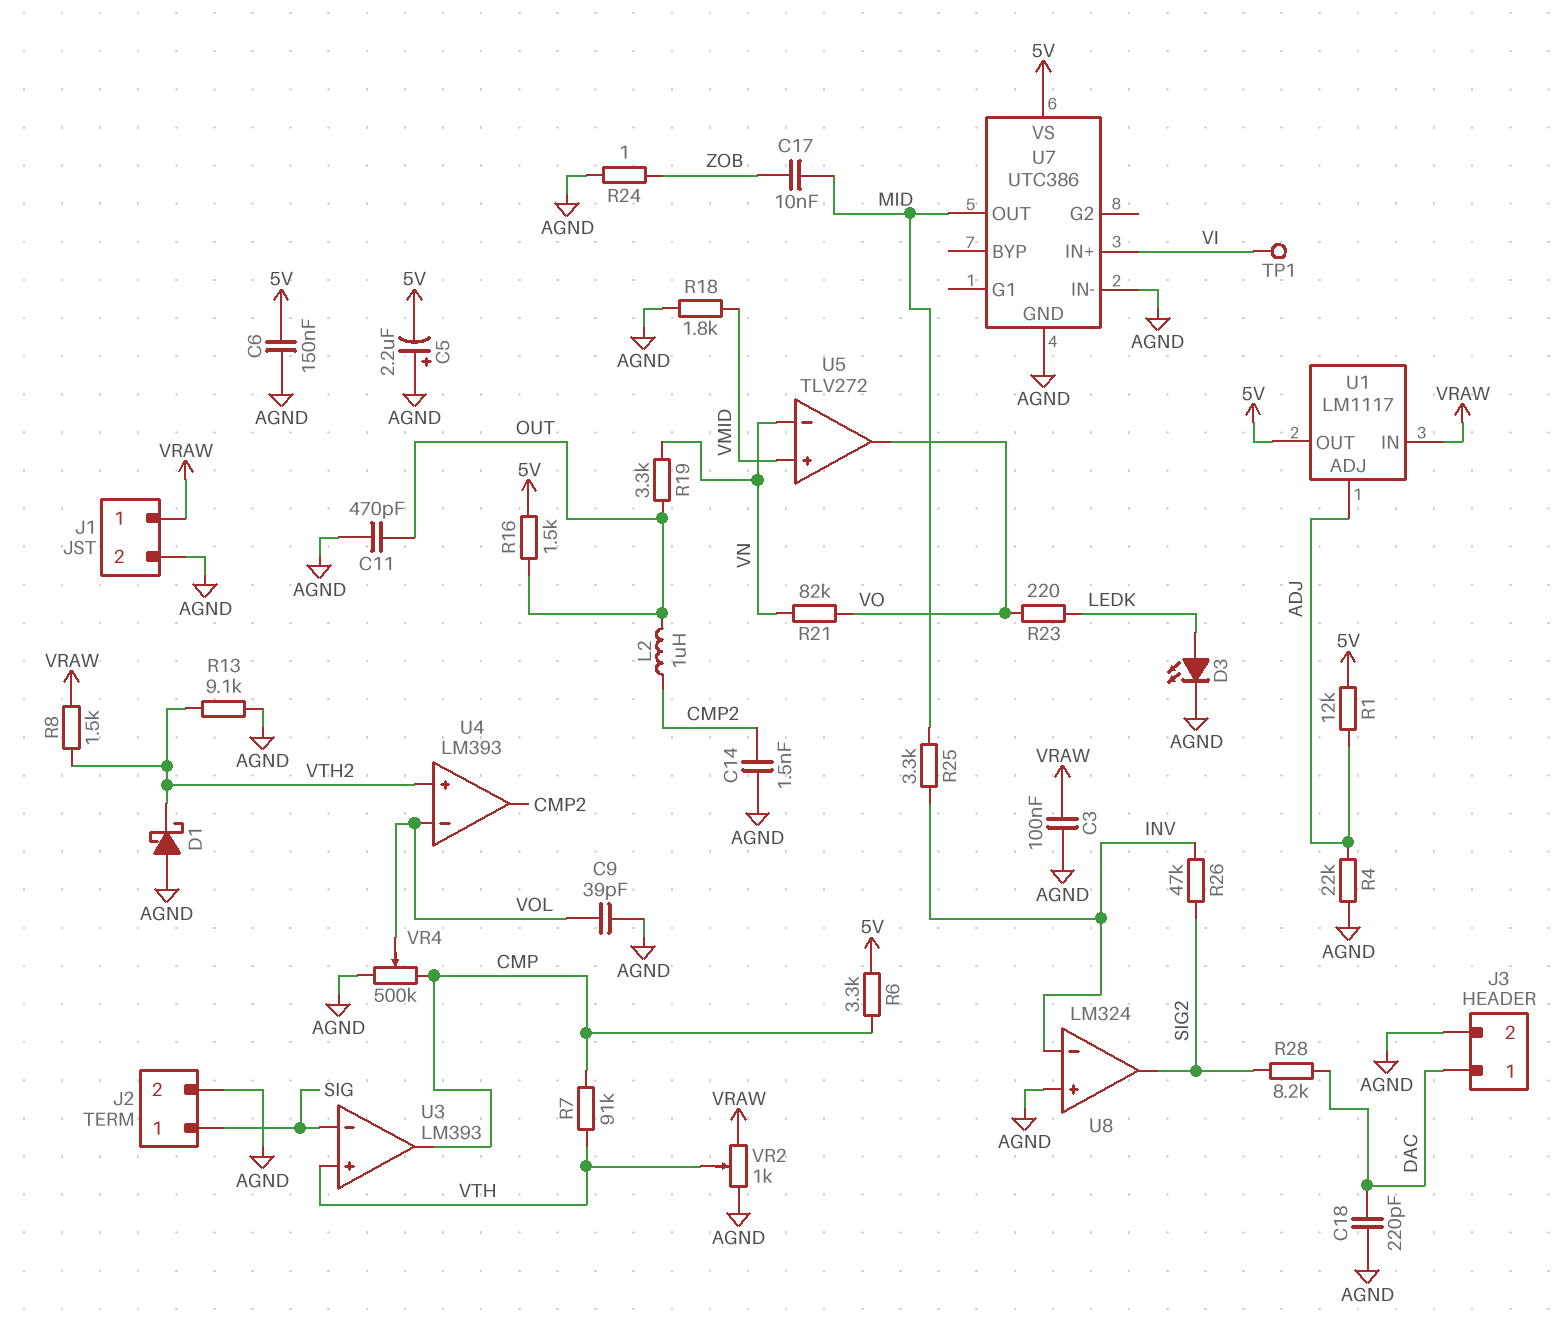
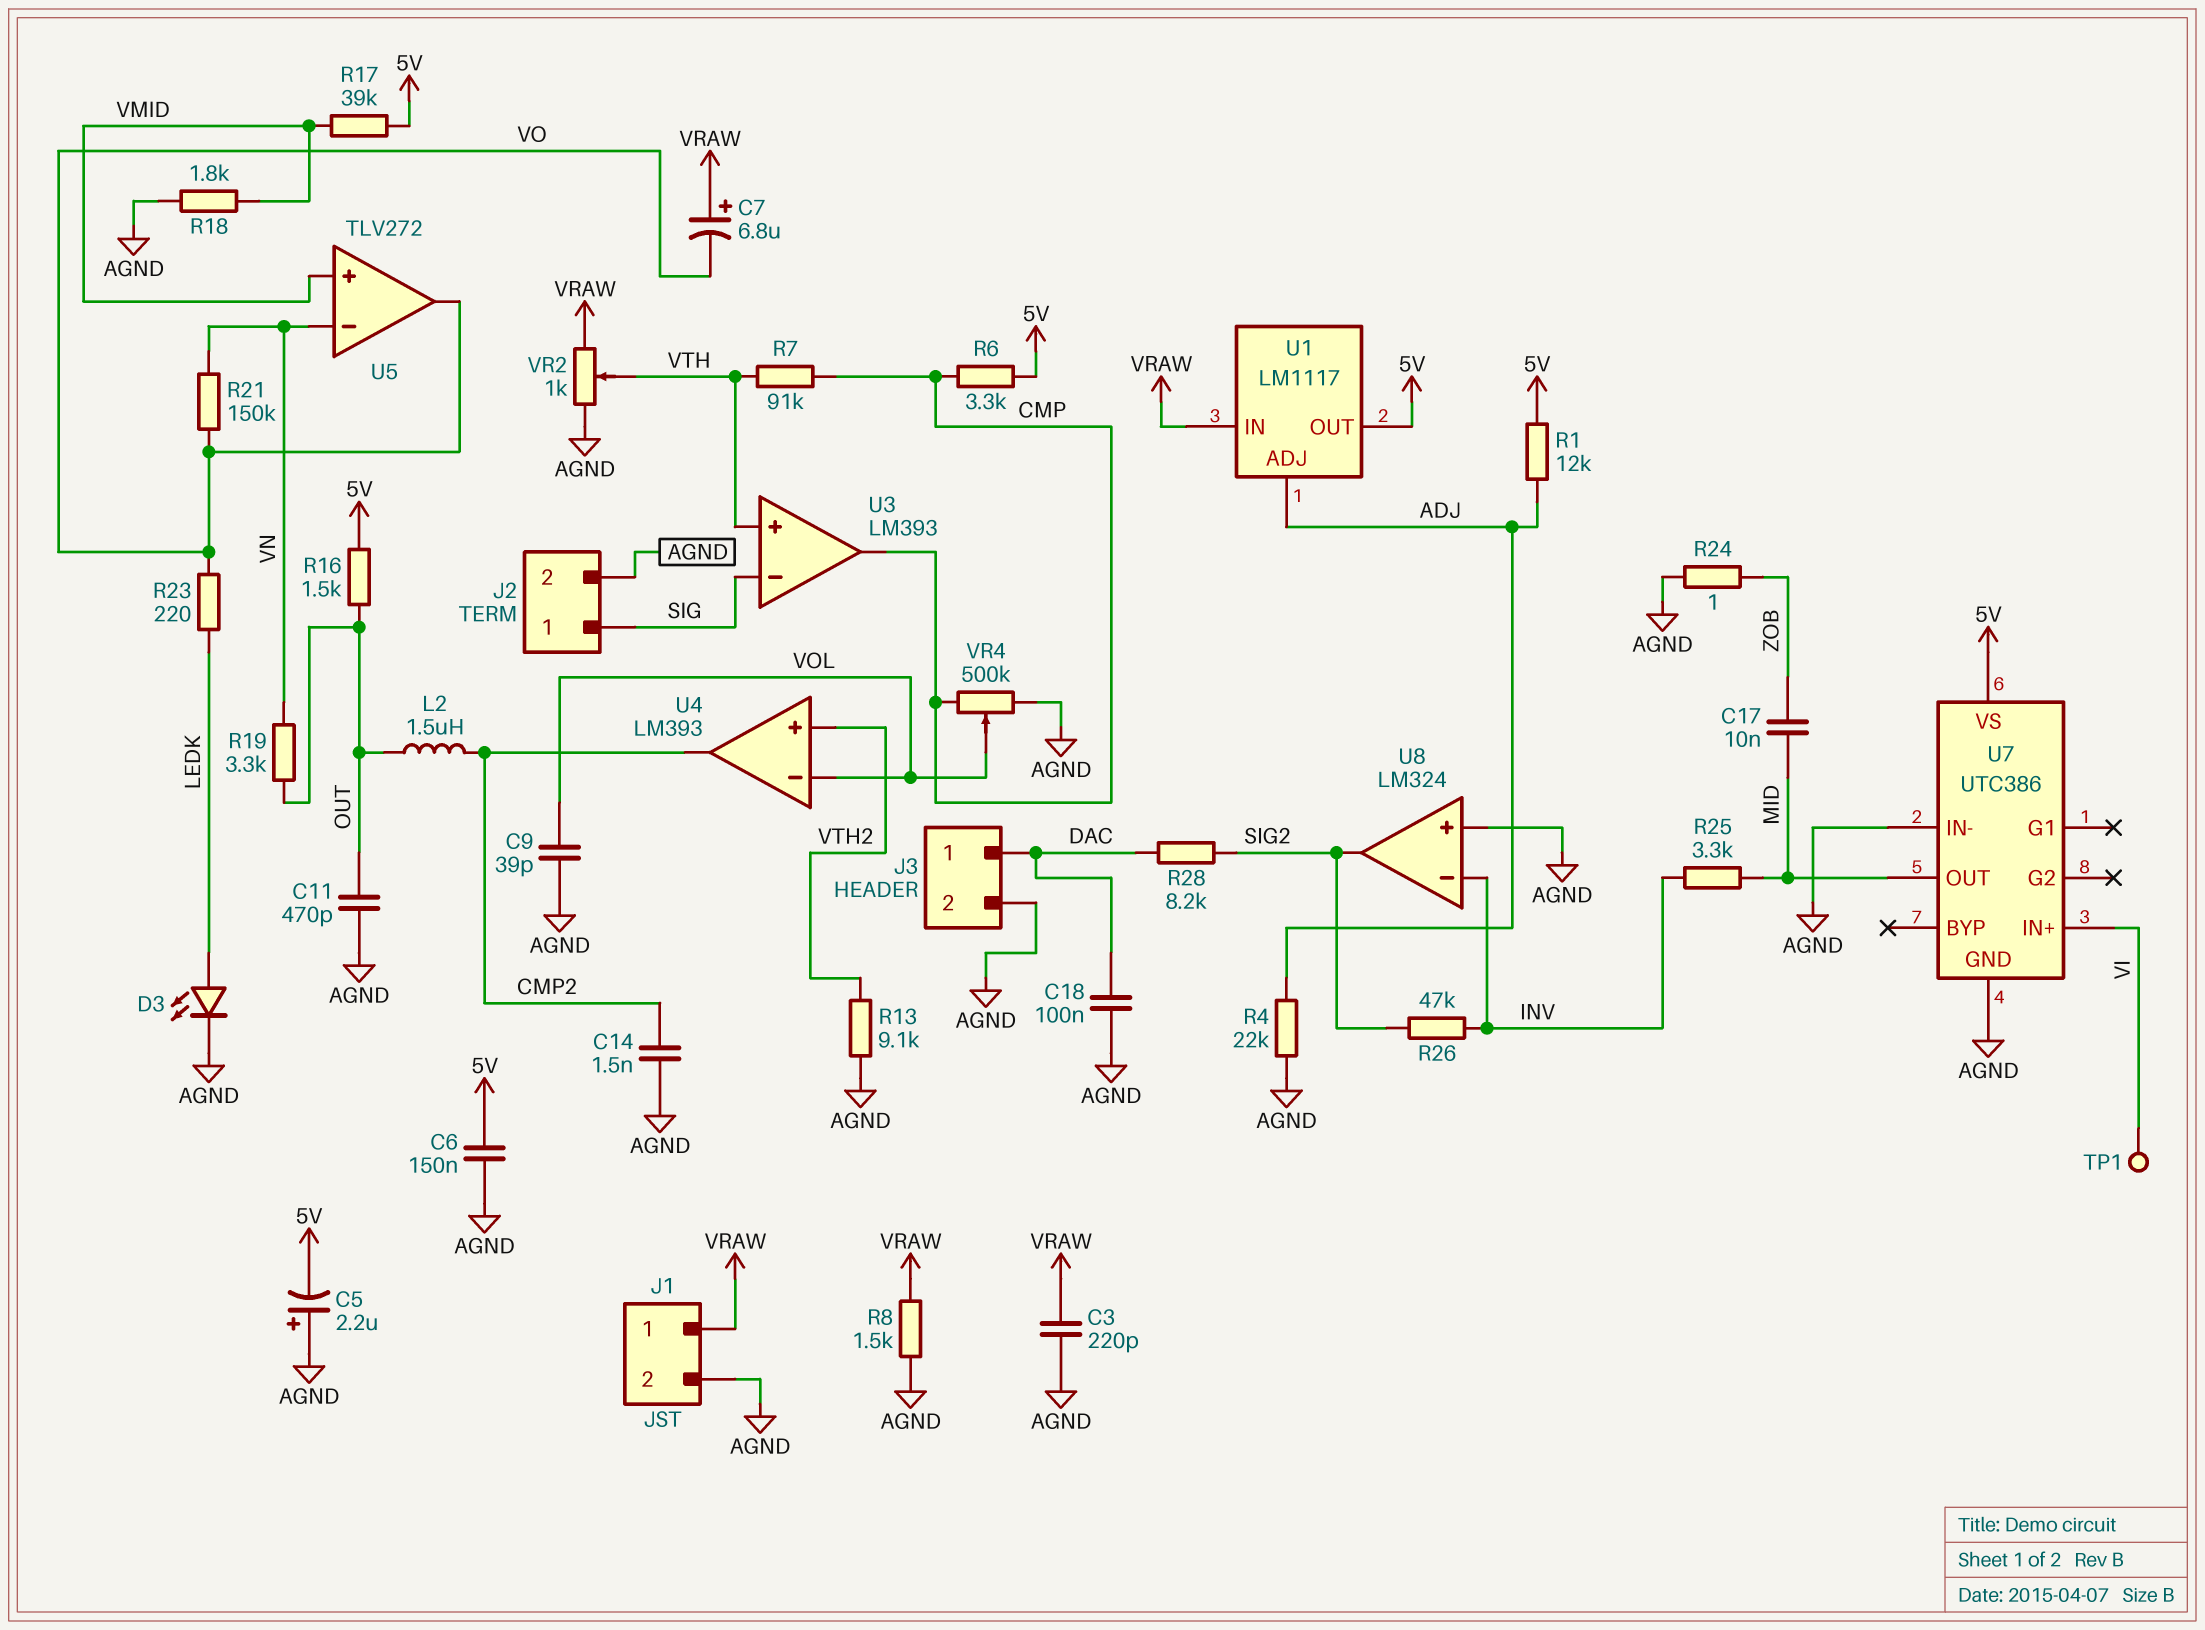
C3: 100nF (AGND, VRAW) -> 220pF (AGND, VRAW)
C7: none -> 6.8uF (plus VRAW, minus VO)
C18: 220pF (AGND, DAC) -> 100nF (AGND, DAC)
D1: schottky (A AGND, K VTH2) -> none
L2: 1uH (CMP2, OUT) -> 1.5uH (CMP2, OUT)
R8: 1.5k (VRAW, VTH2) -> 1.5k (AGND, VRAW)
R17: none -> 39k (5V, VMID)
R21: 82k (VN, VO) -> 150k (VN, VO)

